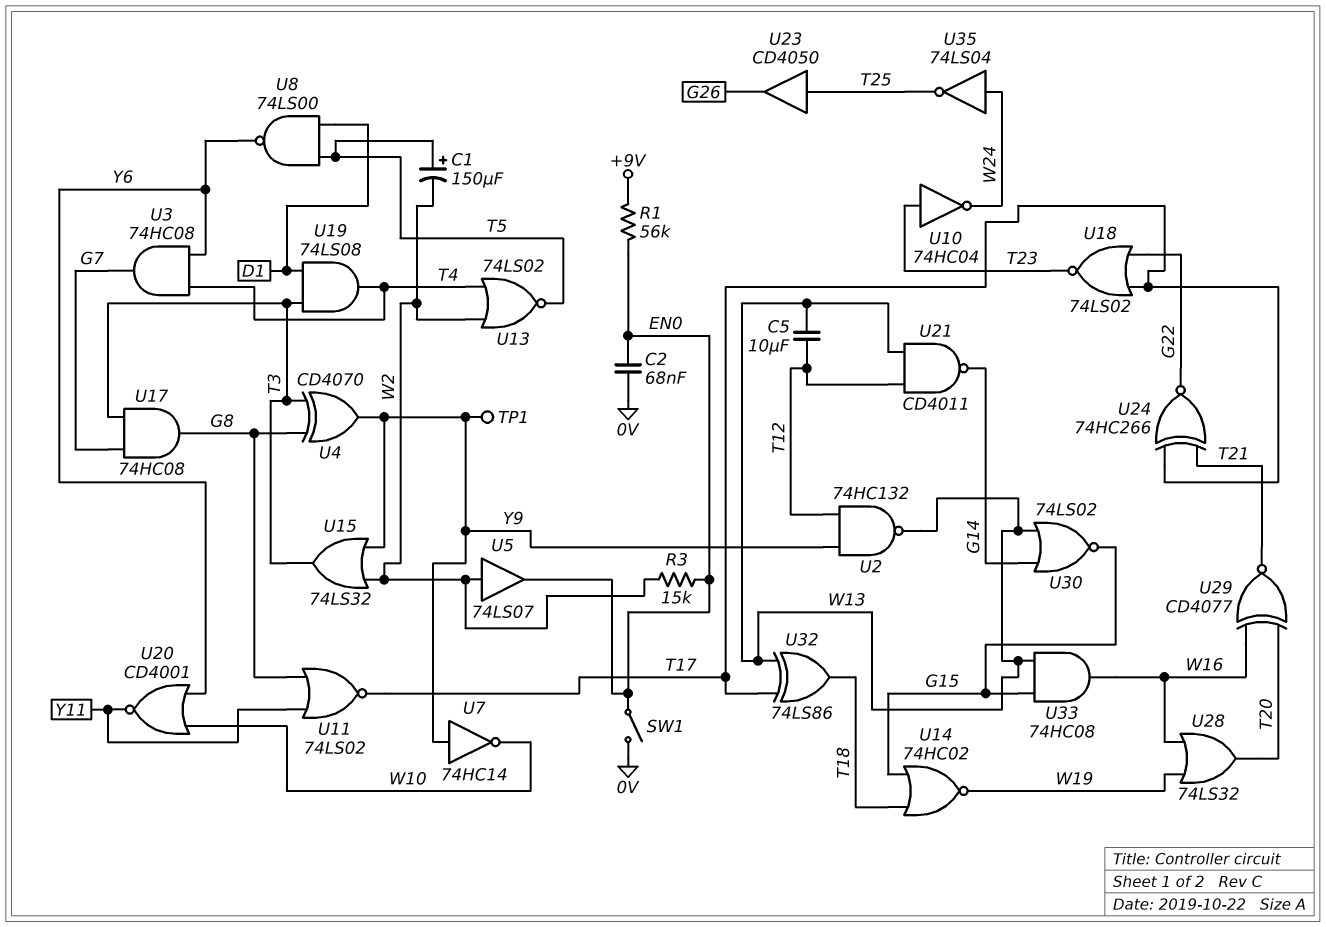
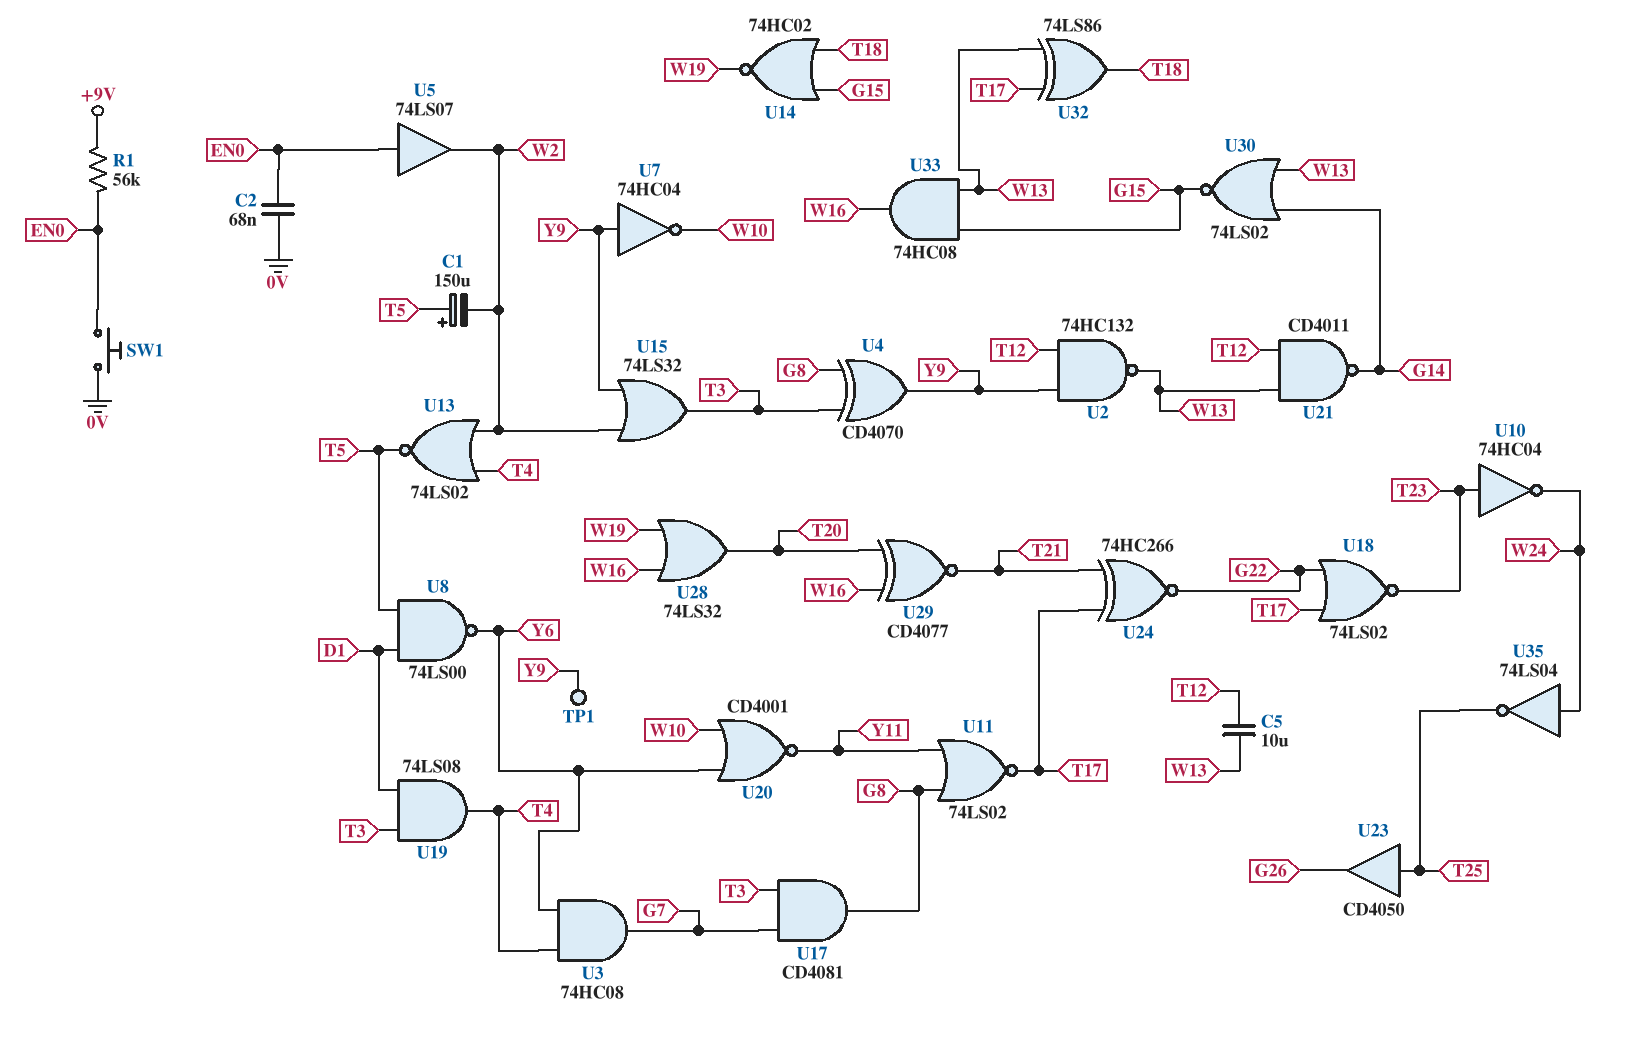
R3: 15k (EN0, W2) -> none
SW1: switch (0V, EN0) -> button (0V, EN0)
U5: buffer 74LS07 (in W2, out EN0) -> buffer 74LS07 (in EN0, out W2)
U7: NOT 74HC14 (in Y9, out W10) -> NOT 74HC04 (in Y9, out W10)
U17: AND 74HC08 (in G7, in T3, out G8) -> AND CD4081 (in G7, in T3, out G8)

